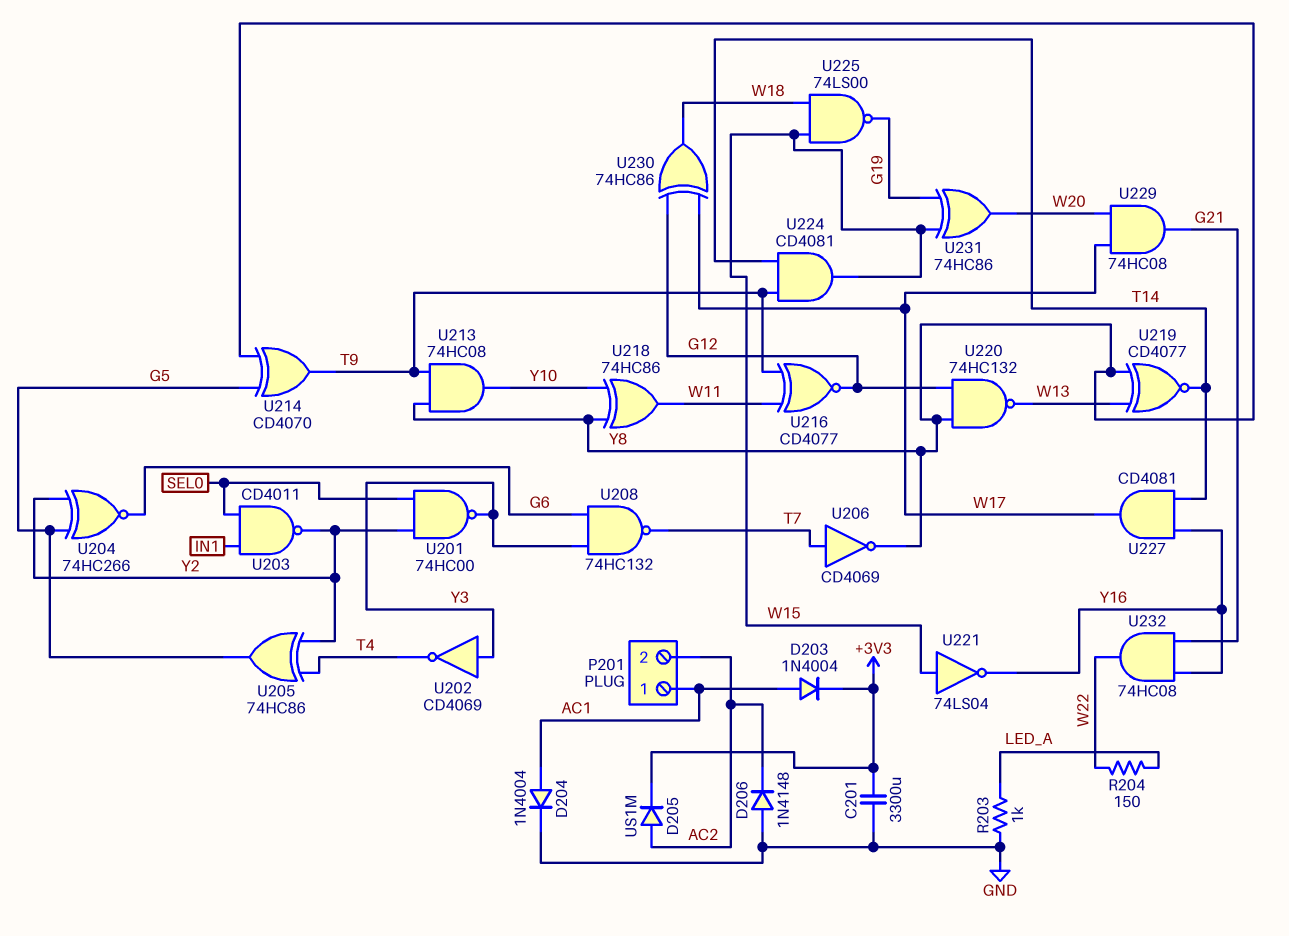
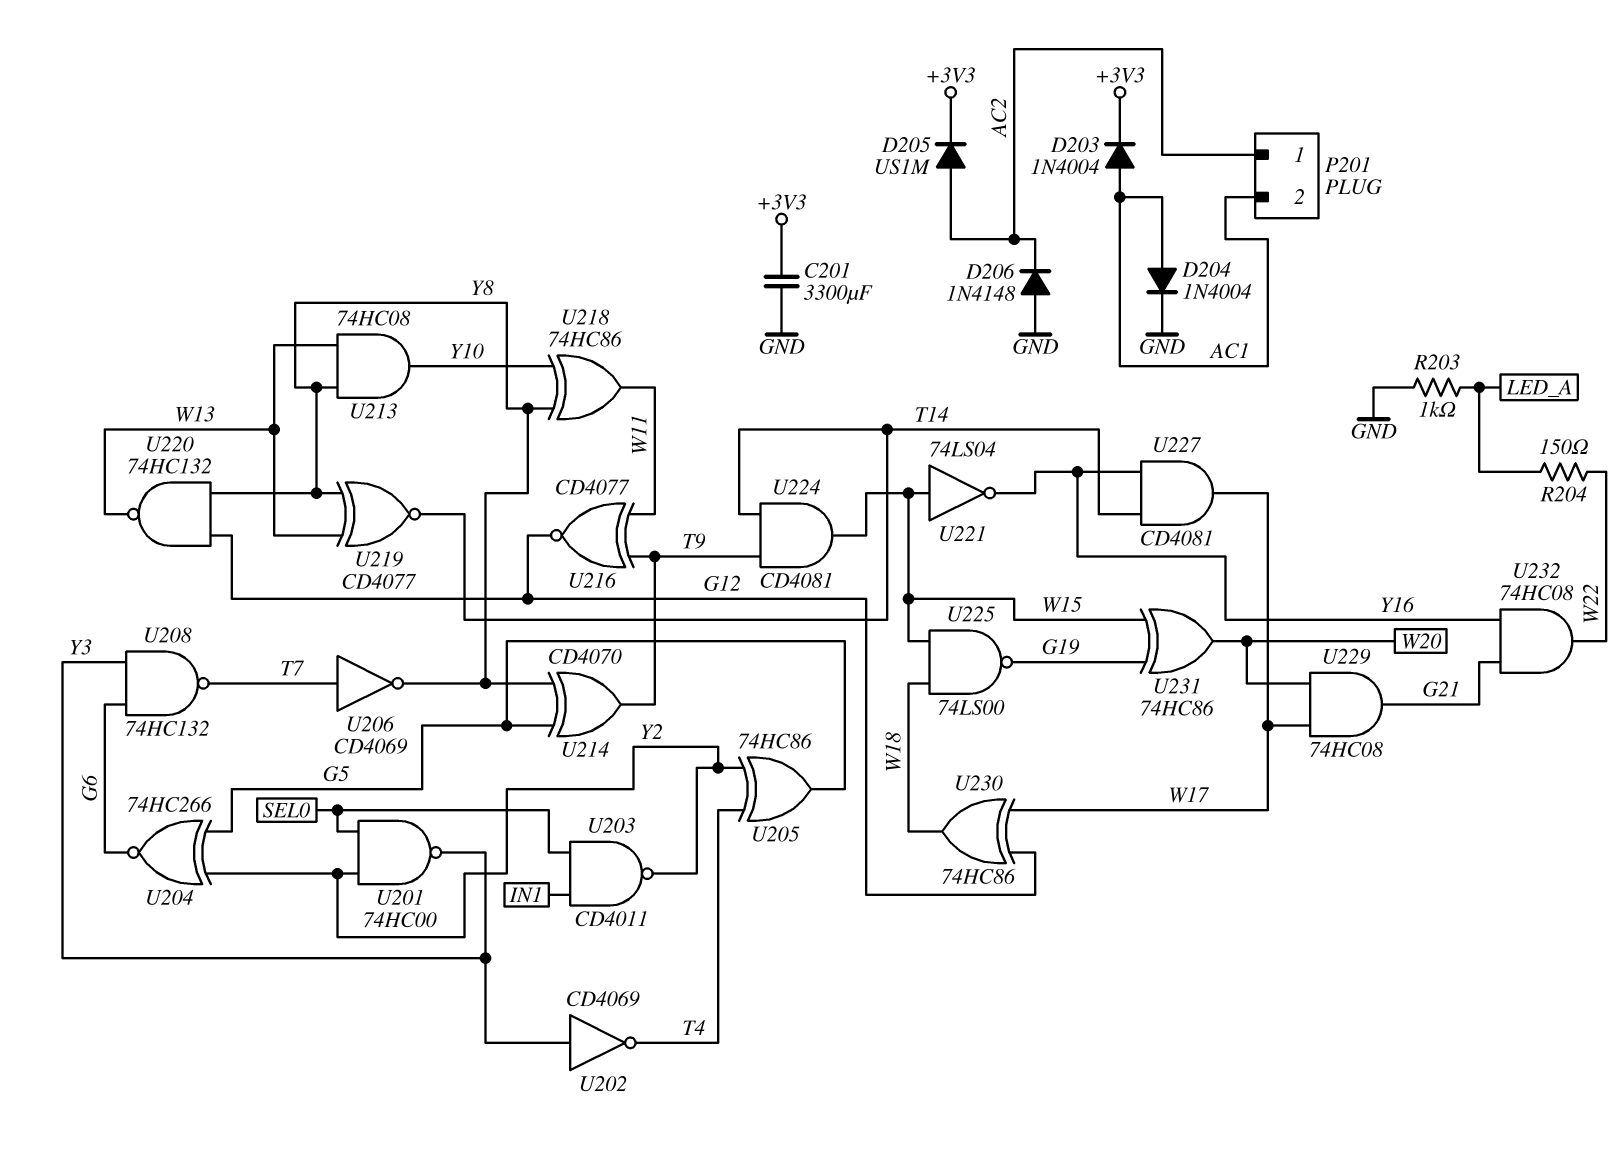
P201 pin 1: AC1 -> AC2
P201 pin 2: AC2 -> AC1
U213: AND 74HC08 (in T9, in Y8, out Y10) -> AND 74HC08 (in W13, in Y8, out Y10)

